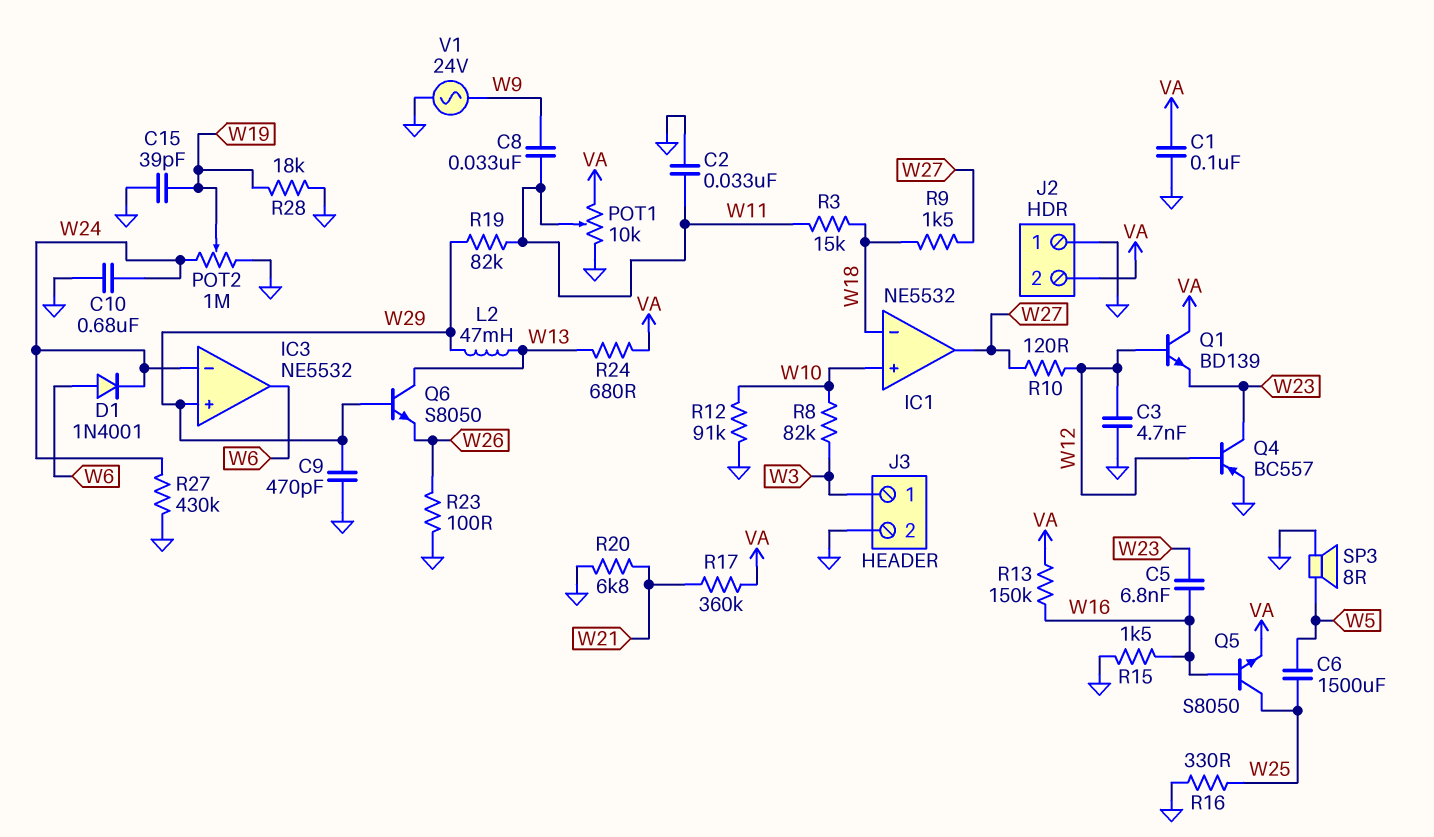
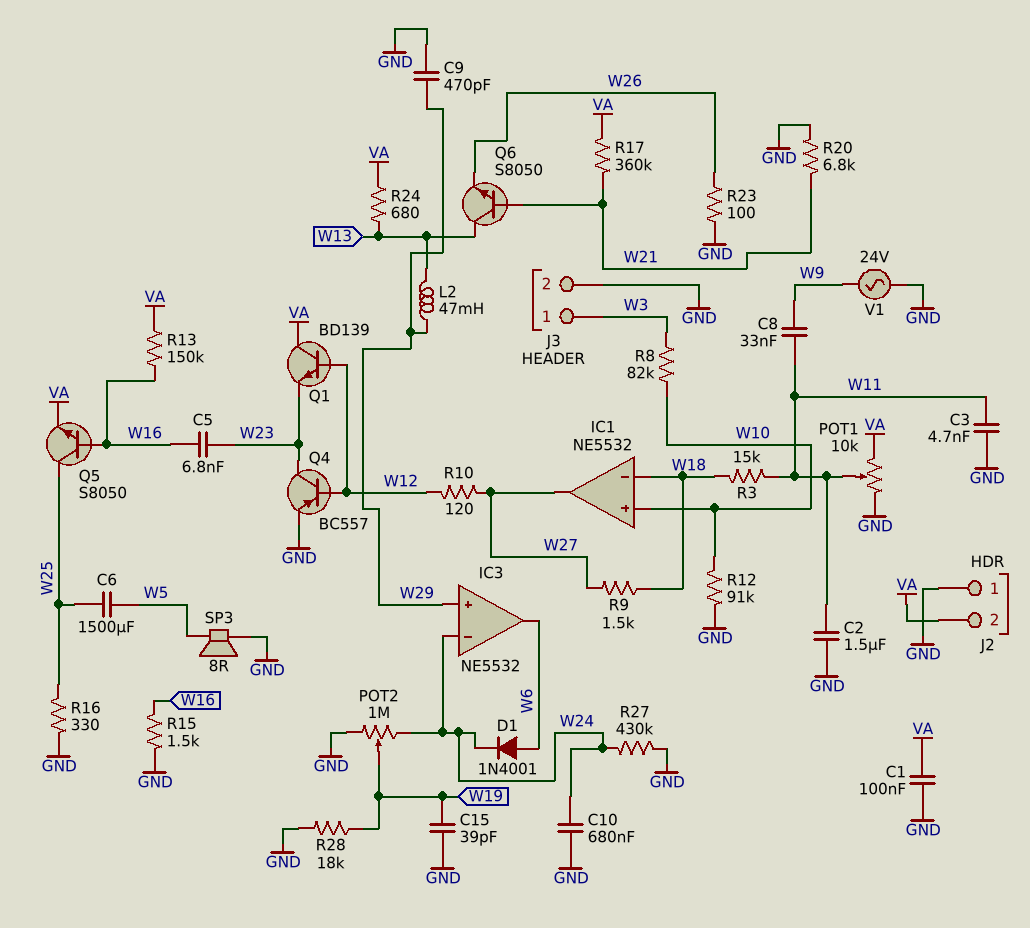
C2: 33nF (GND, W11) -> 1.5uF (GND, W11)
C3: 4.7nF (GND, W12) -> 4.7nF (GND, W11)
Q6: NPN S8050 (B W29, C W13, E W26) -> NPN S8050 (B W21, C W13, E W26)
R19: 82k (W11, W29) -> none

